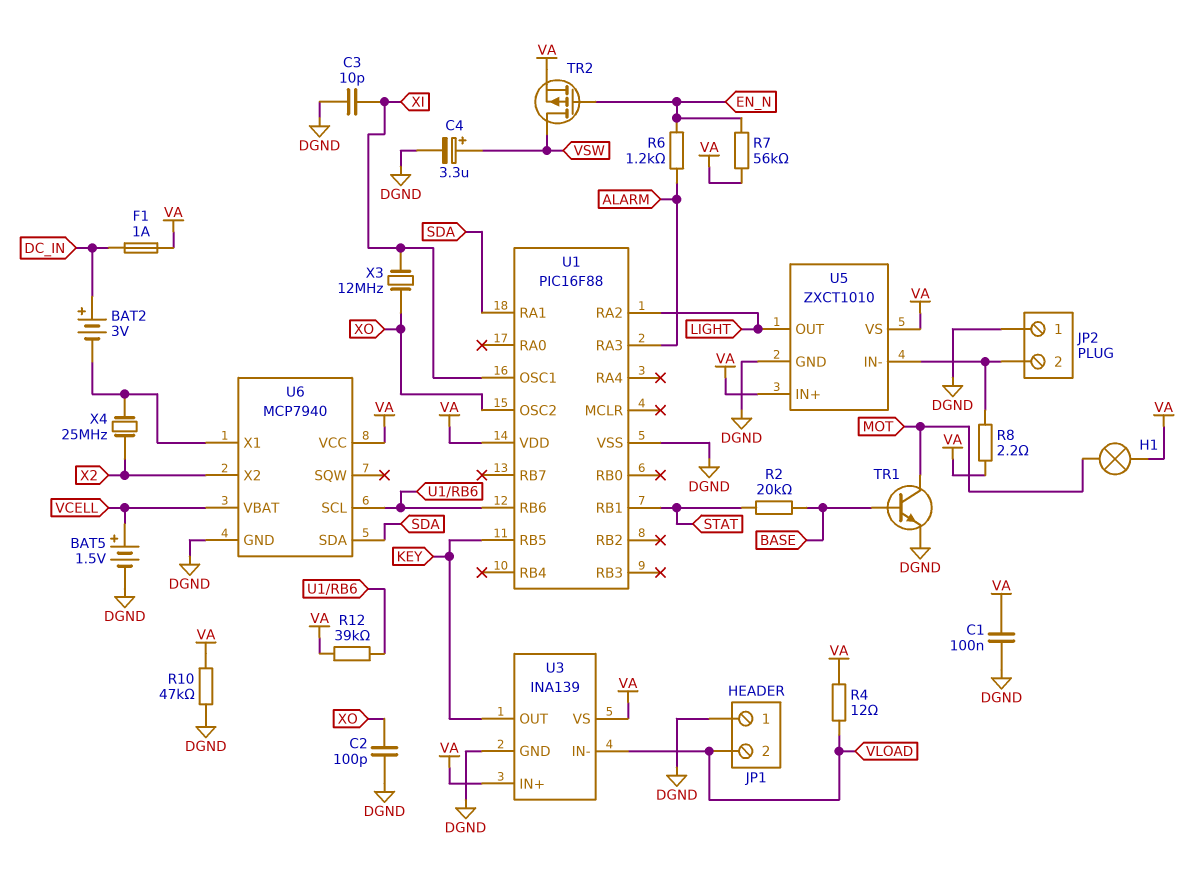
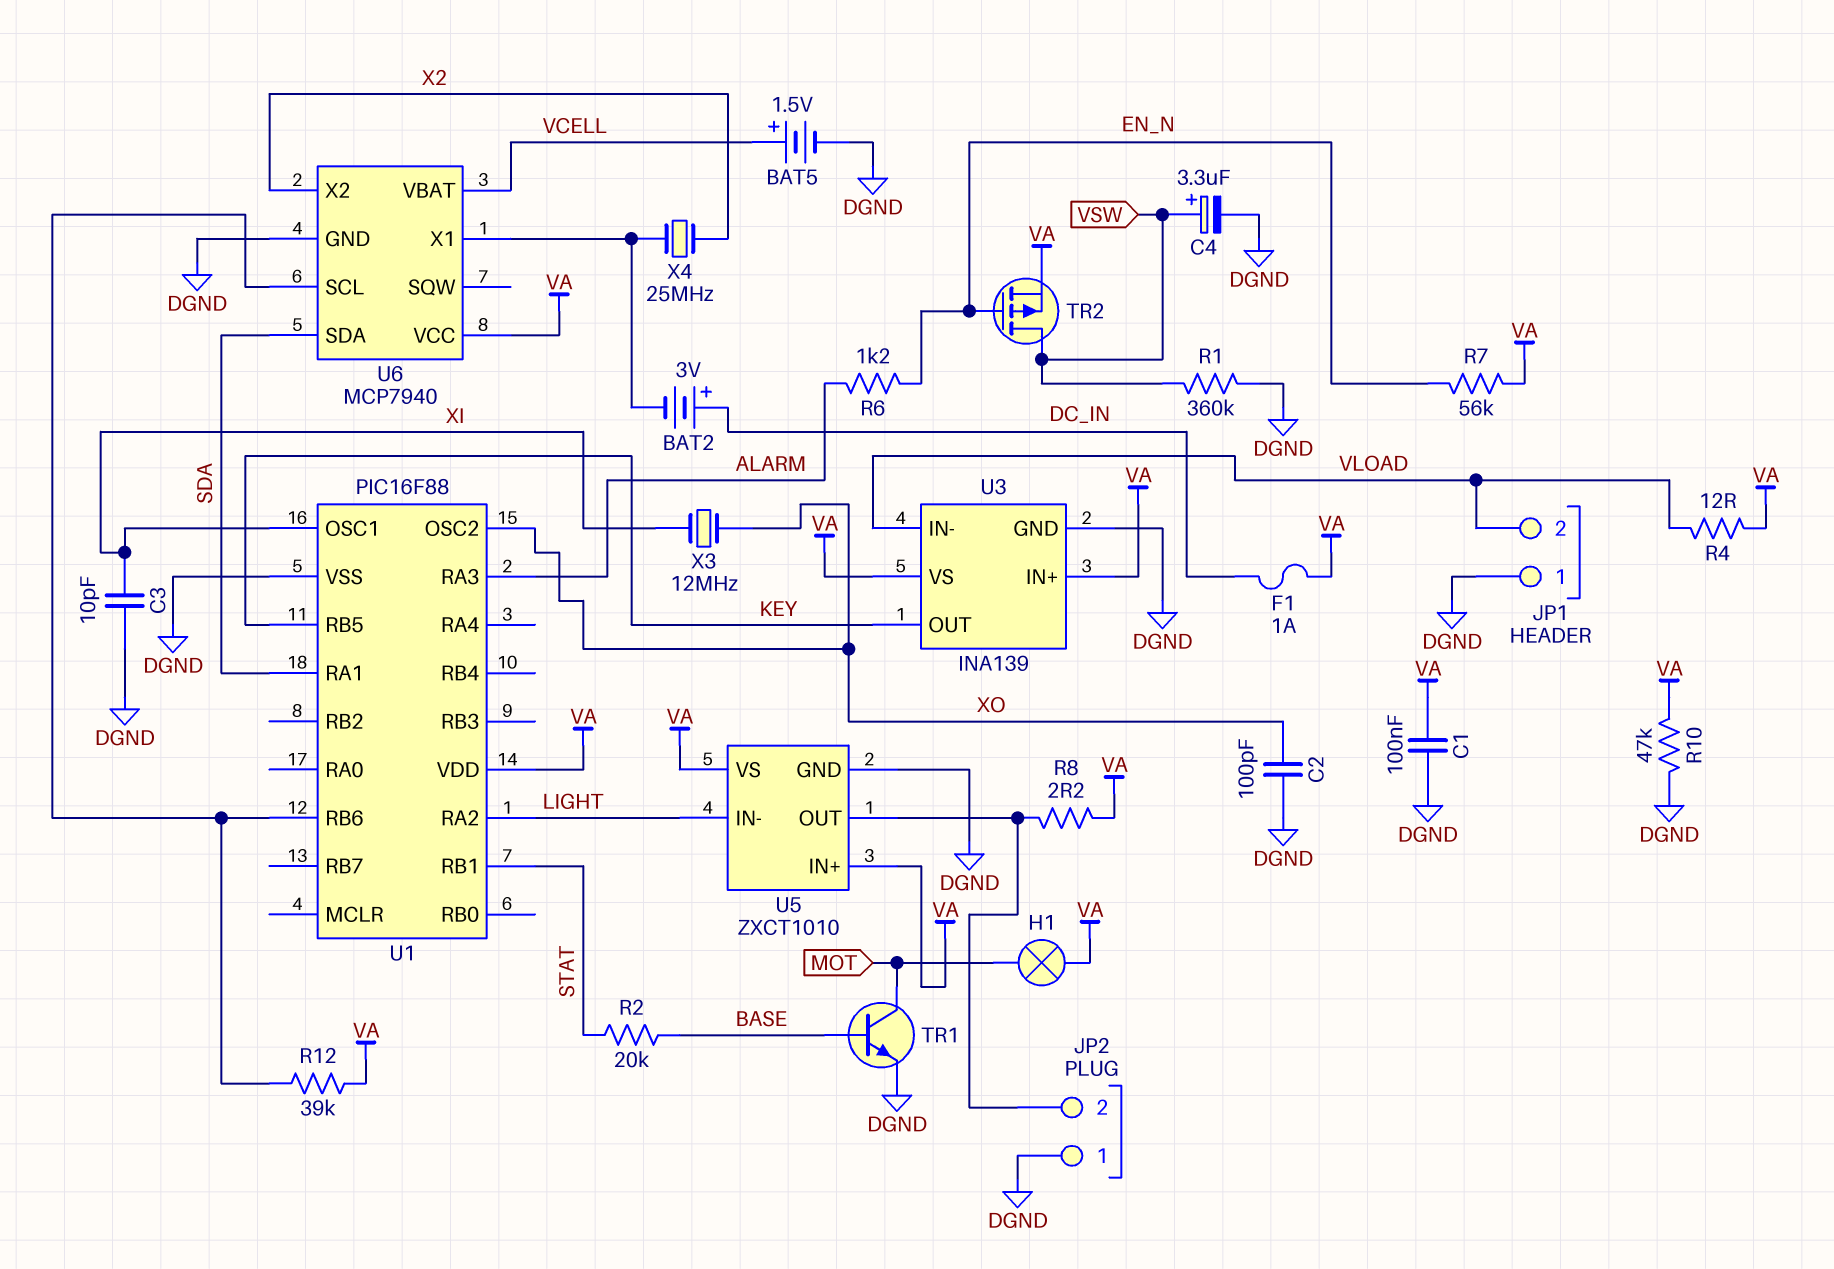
R1: none -> 360k (DGND, VSW)
U5 pin IN-: JP2/2 -> LIGHT
U5 pin OUT: LIGHT -> JP2/2

